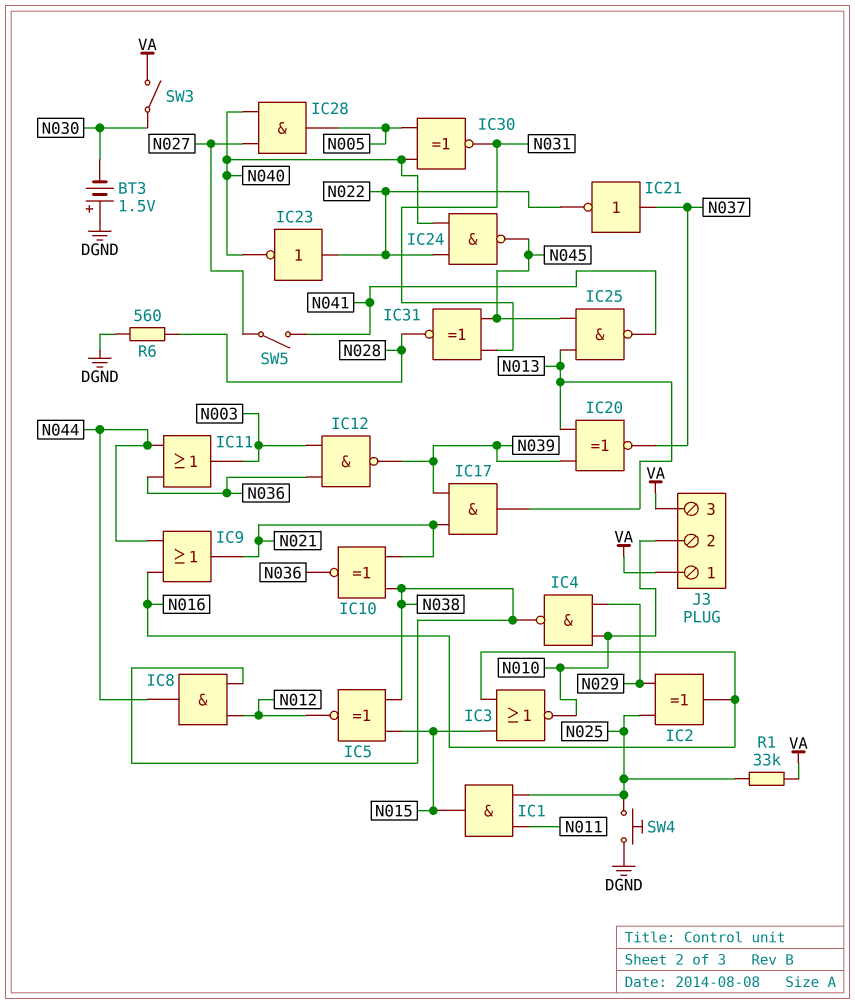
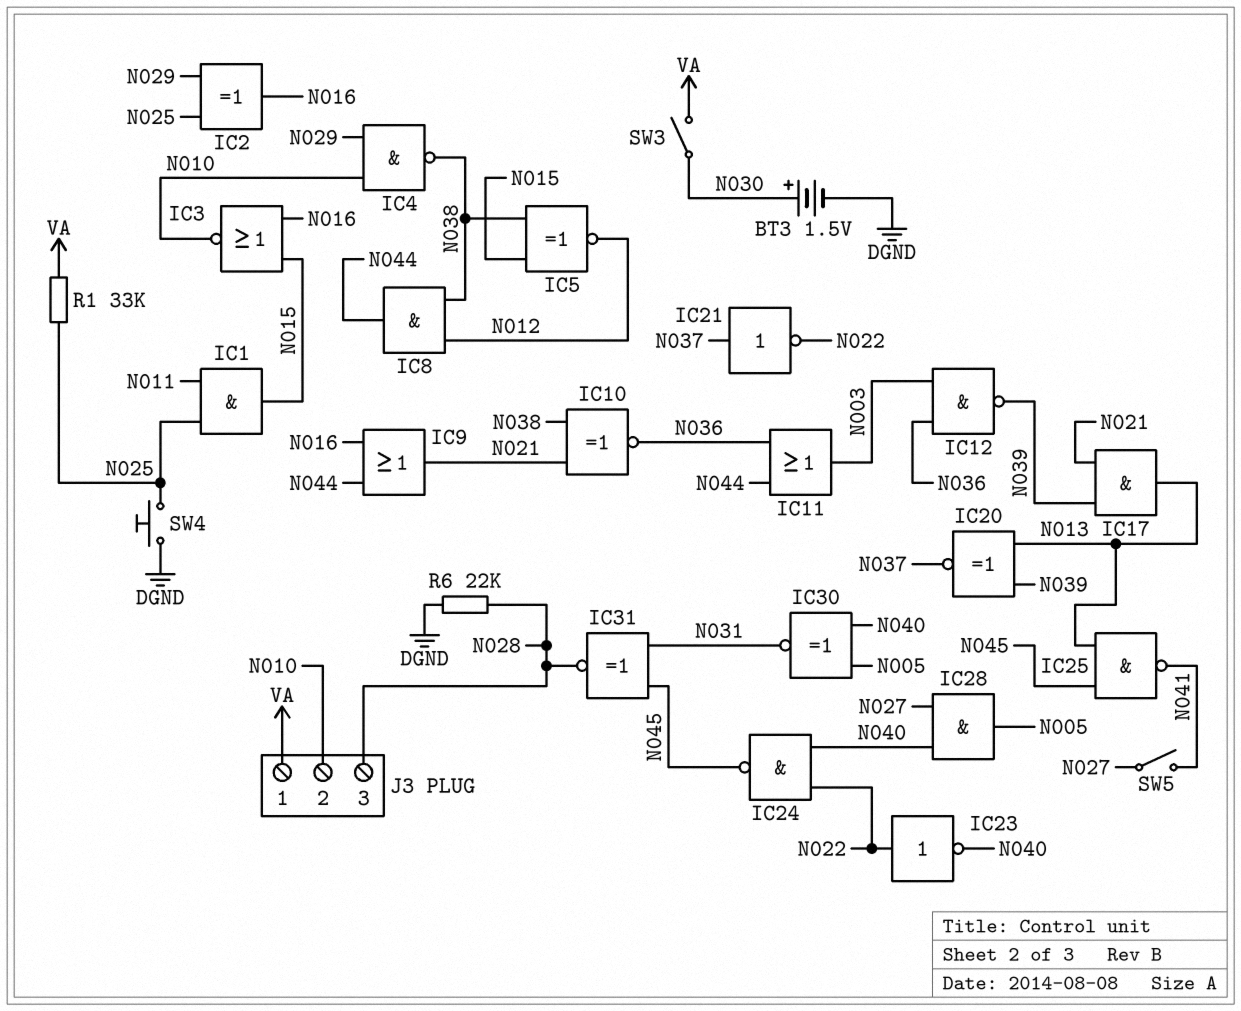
BT3: 1.5V (plus DGND, minus N030) -> 1.5V (plus N030, minus DGND)
J3 pin 3: VA -> N028
R6: 560 (DGND, N028) -> 22k (DGND, N028)

